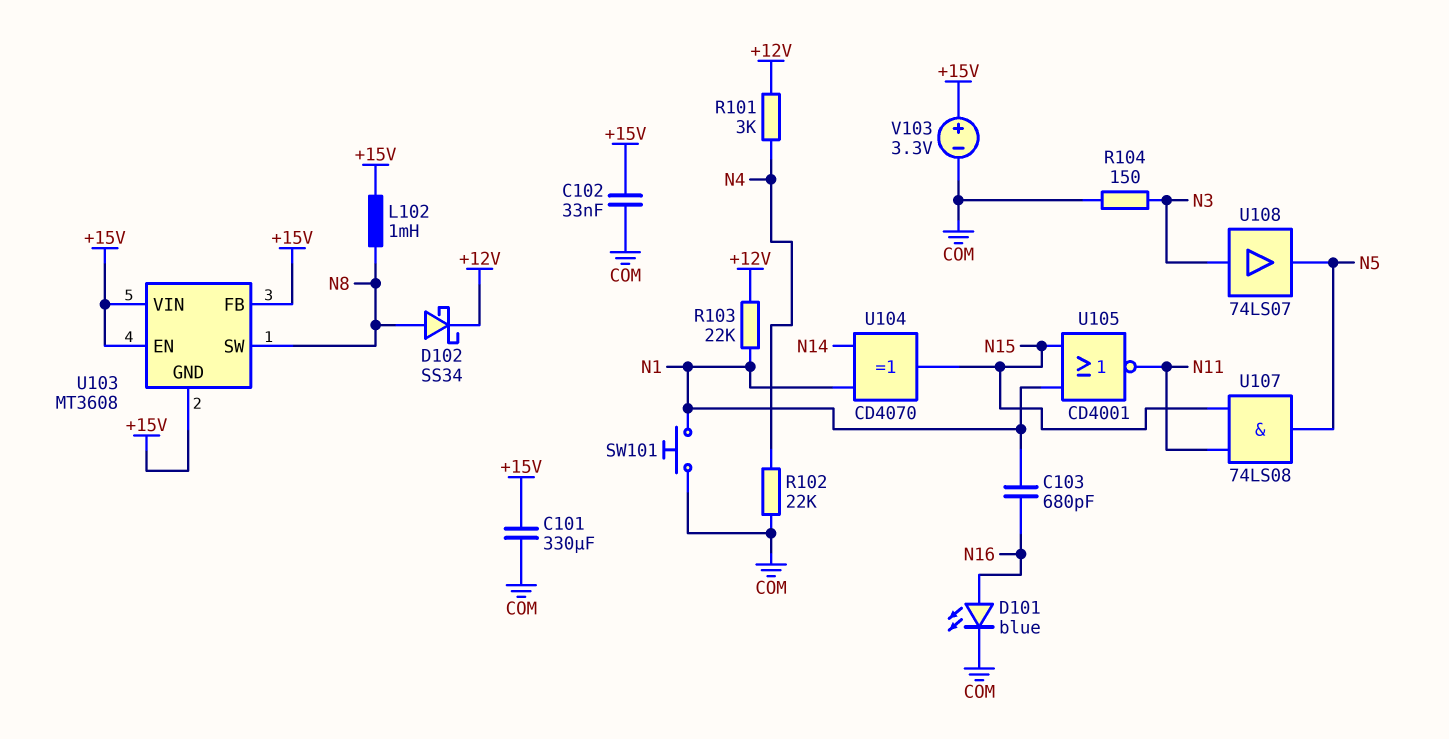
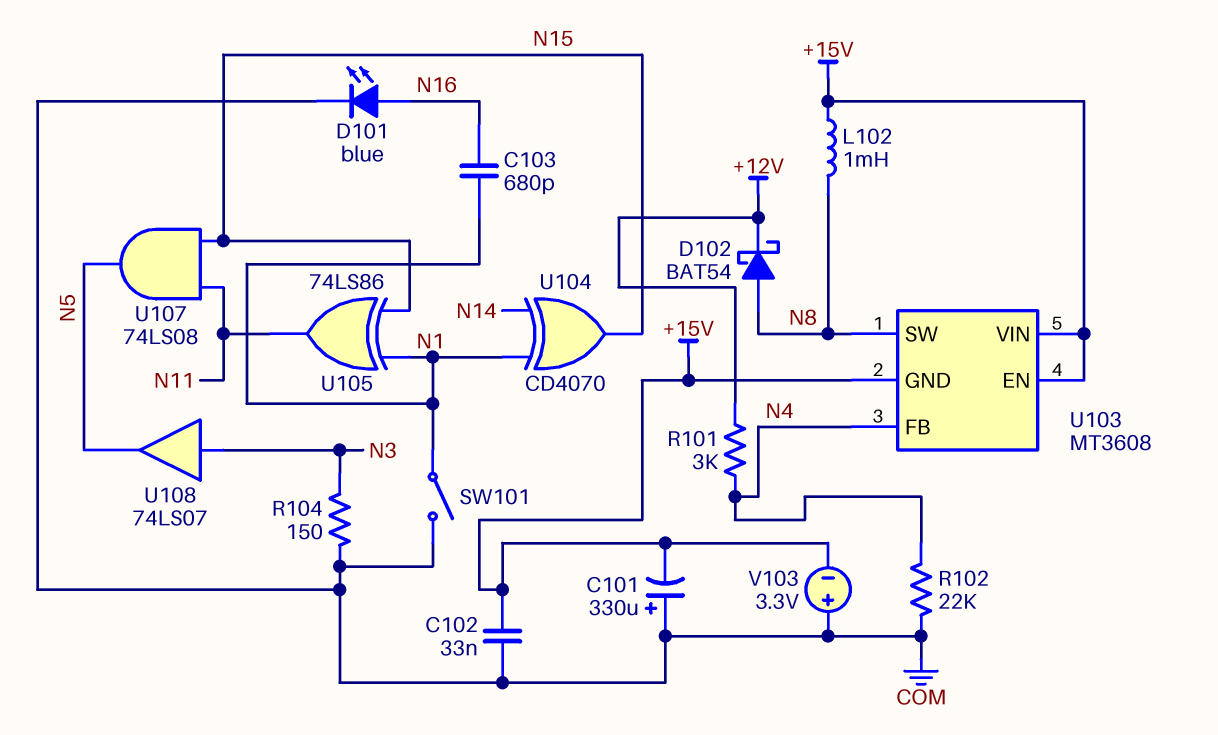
C101: 330uF (+15V, COM) -> 330uF (plus COM, minus +15V)
D102: schottky SS34 (A N8, K +12V) -> schottky BAT54 (A N8, K +12V)
R103: 22k (+12V, N1) -> none
SW101: button (COM, N1) -> switch (COM, N1)
U103 pin FB: +15V -> N4
U105: NOR CD4001 (in N1, in N15, out N11) -> XOR 74LS86 (in N1, in N15, out N11)
V103: 3.3V (plus +15V, minus COM) -> 3.3V (plus COM, minus +15V)

